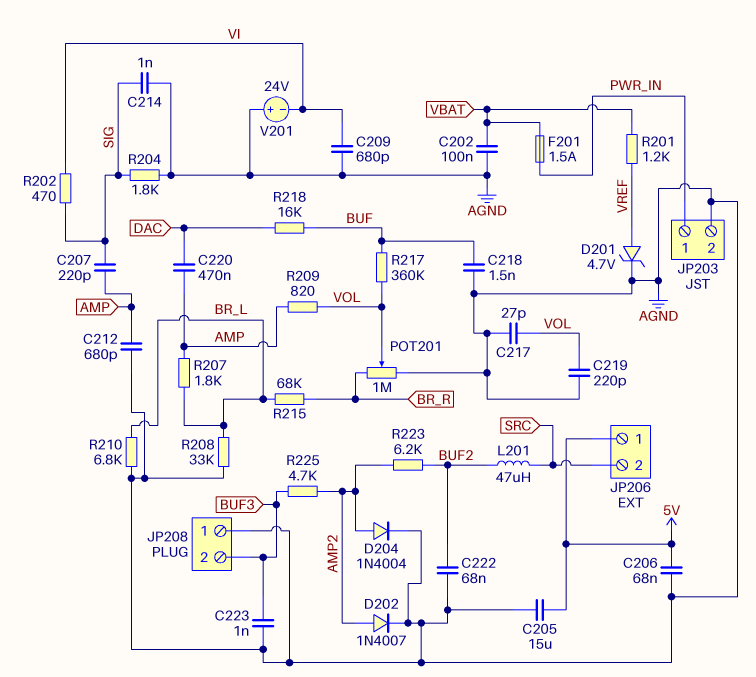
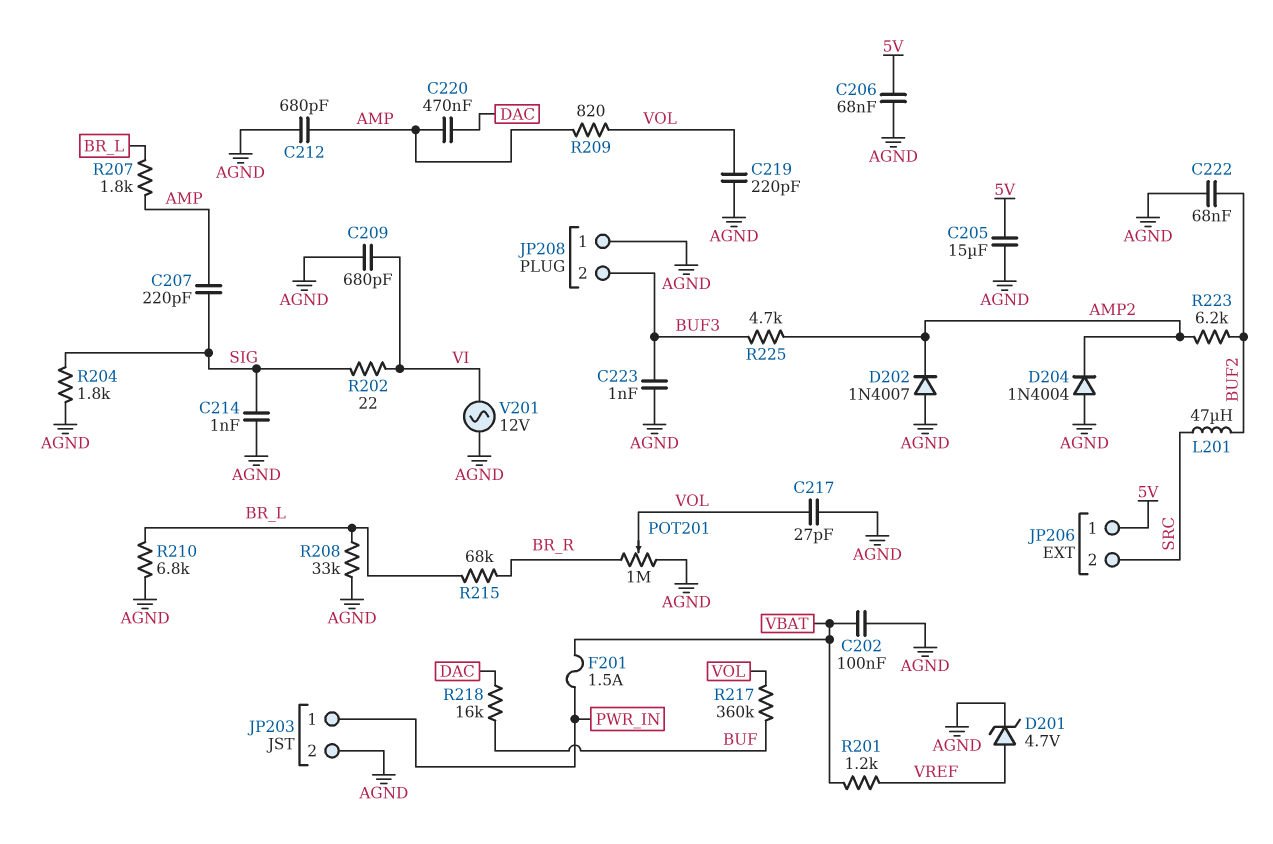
C218: 1.5nF (AGND, BUF) -> none
D202: diode 1N4007 (A AMP2, K AGND) -> diode 1N4007 (A AGND, K AMP2)
D204: diode 1N4004 (A AMP2, K AGND) -> diode 1N4004 (A AGND, K AMP2)
R202: 470 (SIG, VI) -> 22 (SIG, VI)
V201: 24V (plus AGND, minus VI) -> AC 12V (AGND, VI)

